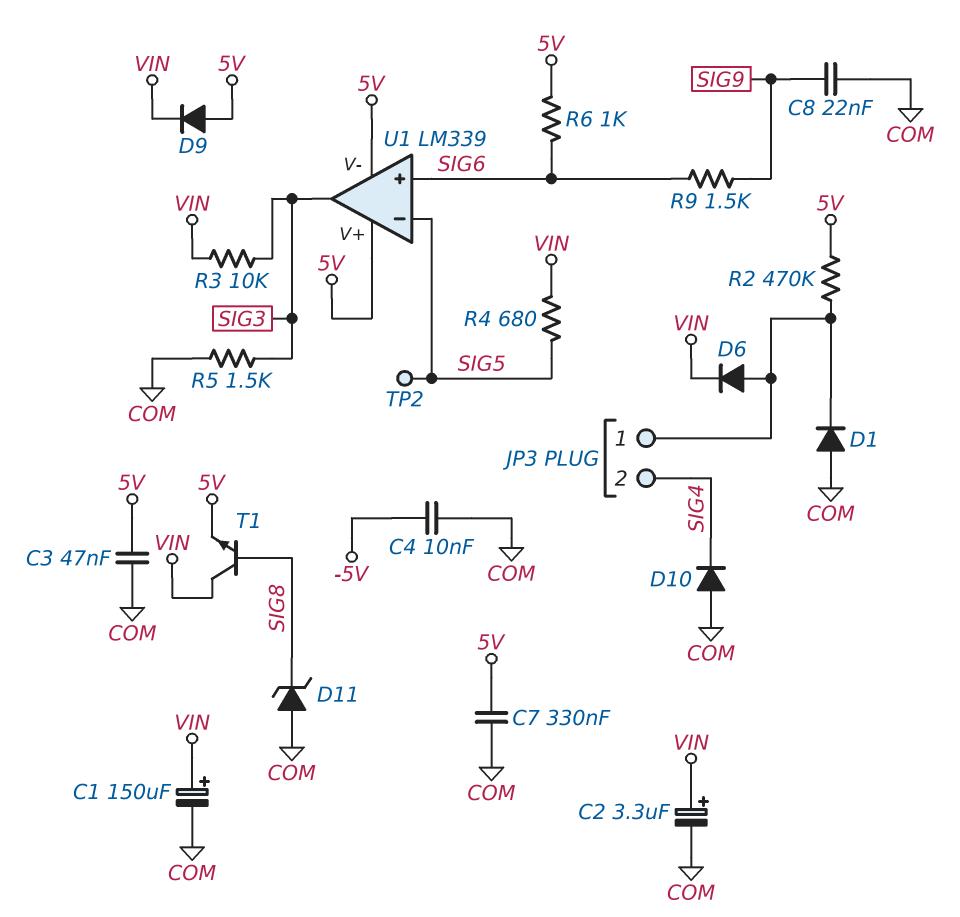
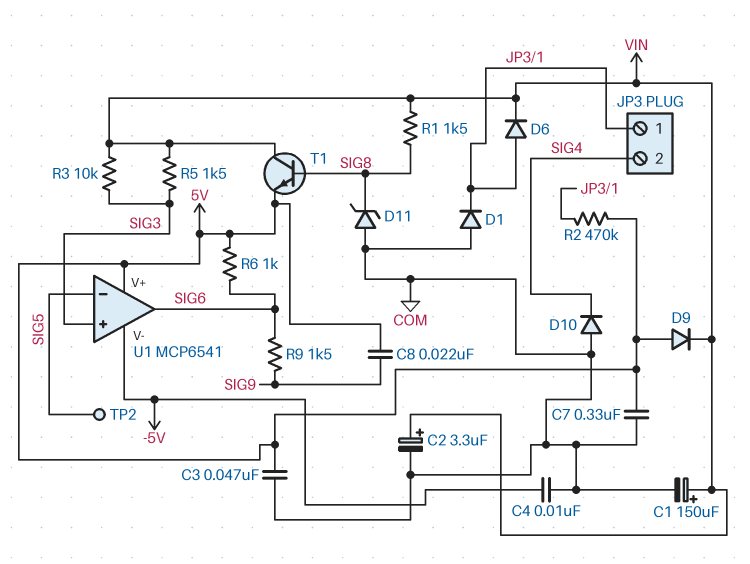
C8: 22nF (COM, SIG9) -> 22nF (5V, SIG9)
R1: none -> 1.5k (SIG8, VIN)
R4: 680 (SIG5, VIN) -> none
R5: 1.5k (COM, SIG3) -> 1.5k (SIG3, VIN)
U1: LM339 -> MCP6541
U1 pin V-: 5V -> -5V
U1 pin in+: SIG6 -> SIG3
U1 pin out: SIG3 -> SIG6

